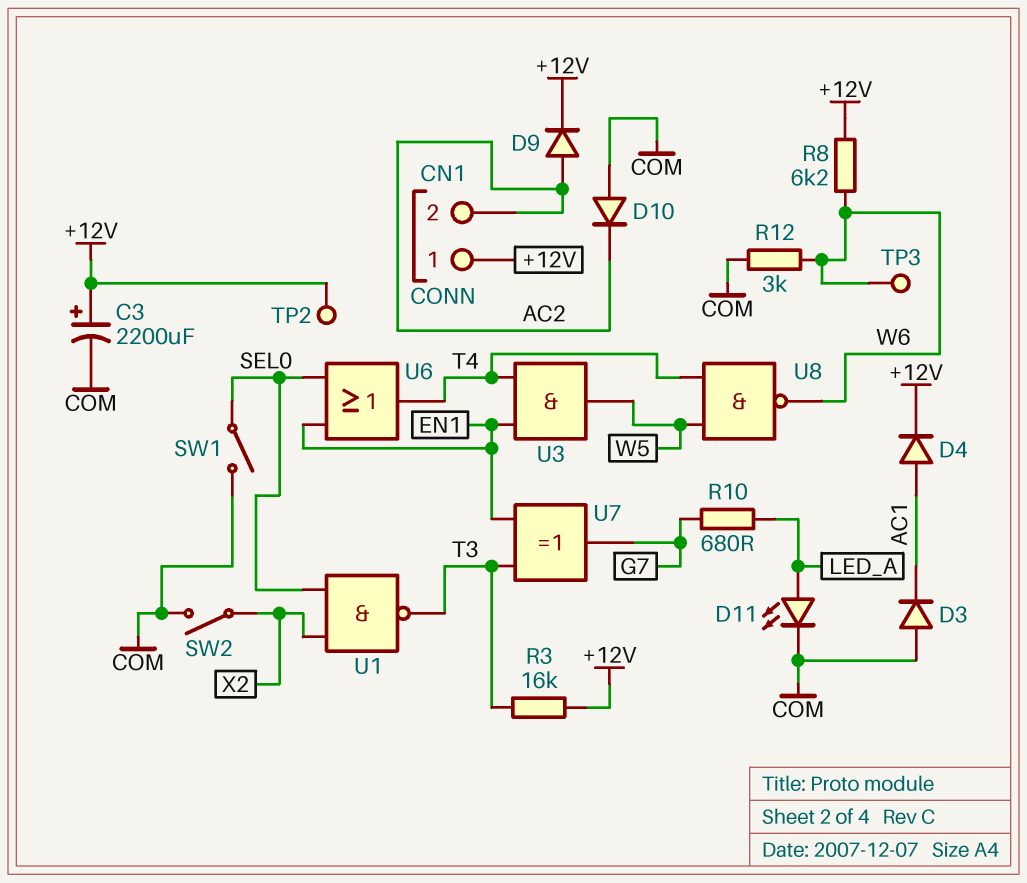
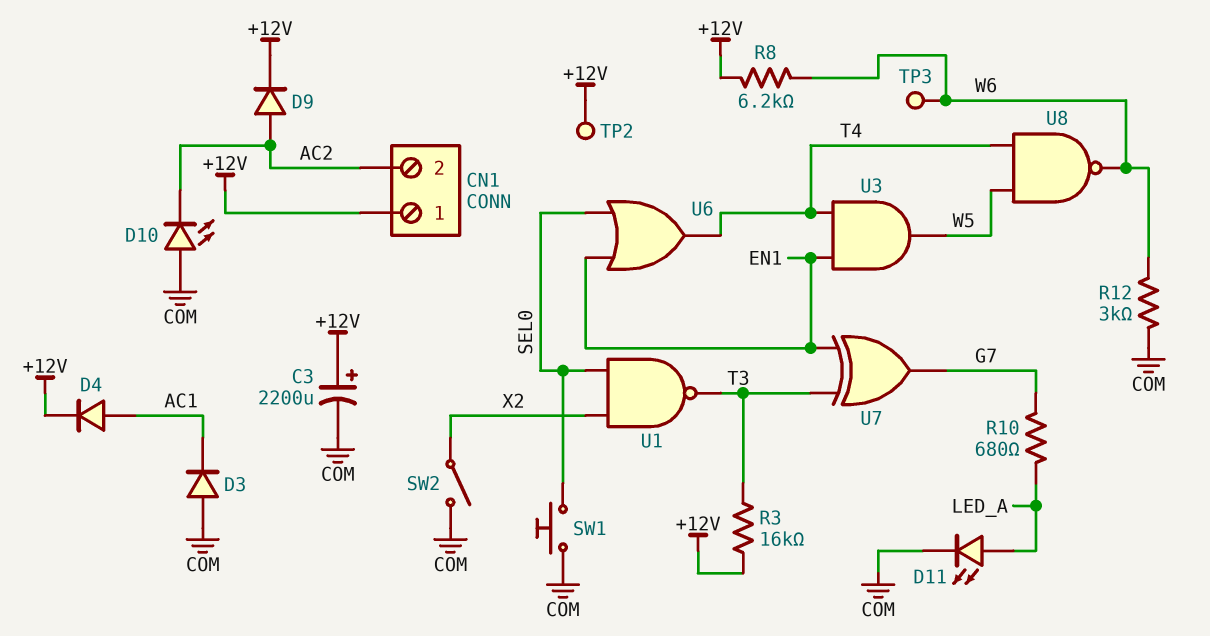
D10: diode (A COM, K AC2) -> LED (A COM, K AC2)
SW1: switch (COM, SEL0) -> button (COM, SEL0)

